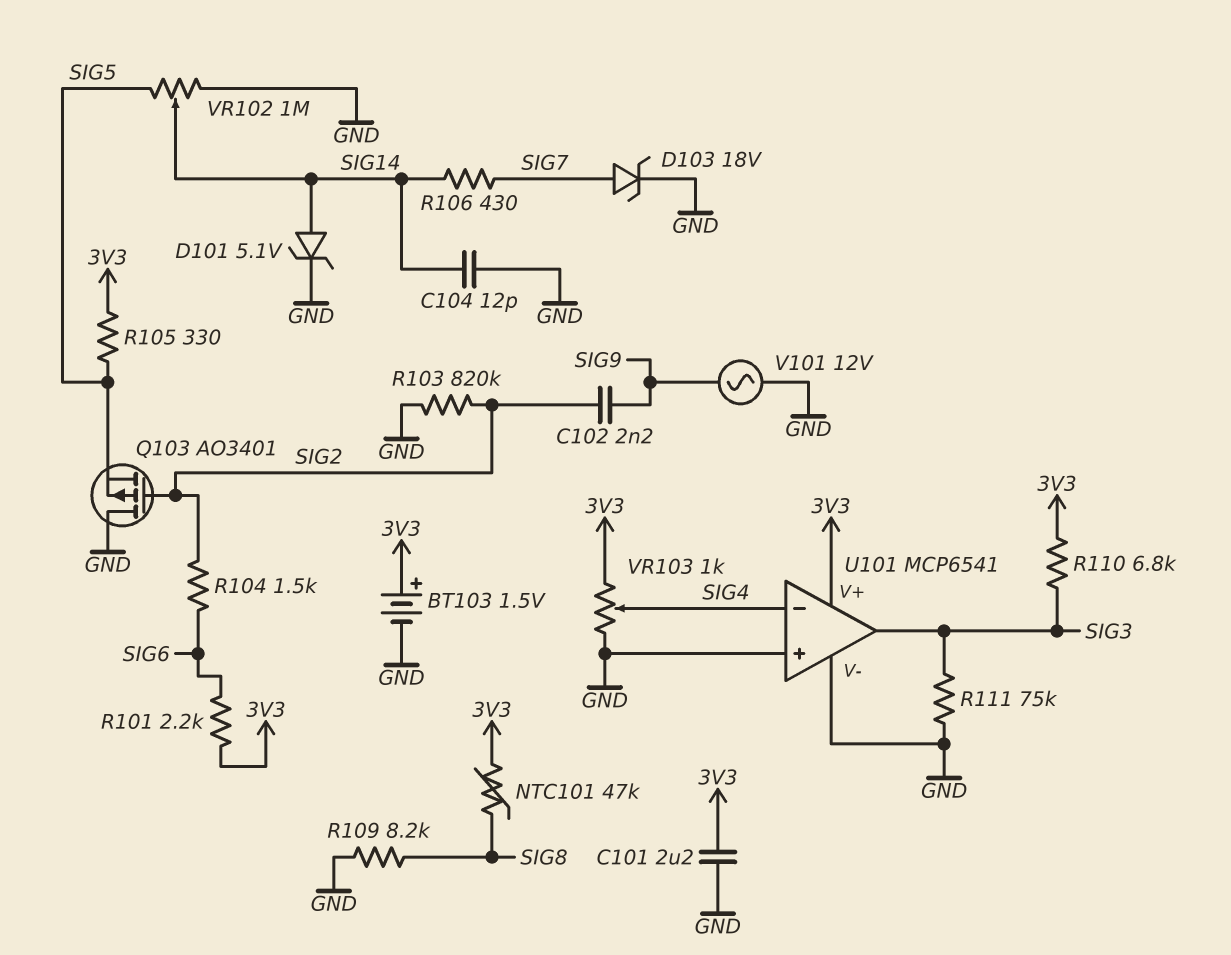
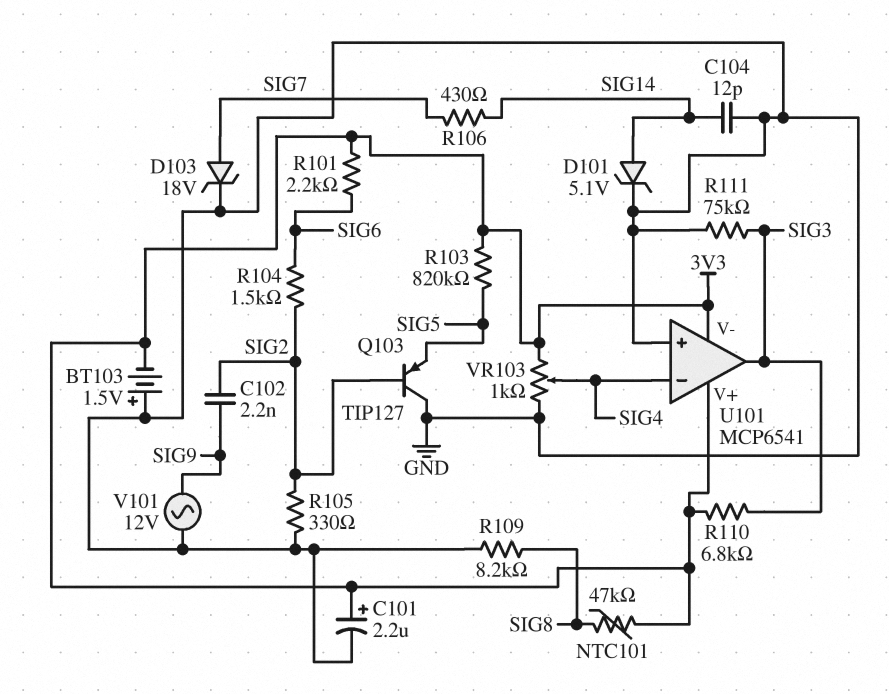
BT103: 1.5V (plus 3V3, minus GND) -> 1.5V (plus GND, minus 3V3)
C101: 2.2uF (3V3, GND) -> 2.2uF (plus 3V3, minus GND)
Q103: PMOS AO3401 (G SIG2, D GND, S SIG5) -> PNP TIP127 (B SIG2, C GND, E SIG5)
R103: 820k (GND, SIG2) -> 820k (3V3, SIG5)
R105: 330 (3V3, SIG5) -> 330 (GND, SIG2)
U101 pin V-: GND -> 3V3
VR102: 1M (GND, SIG5, wiper SIG14) -> none

